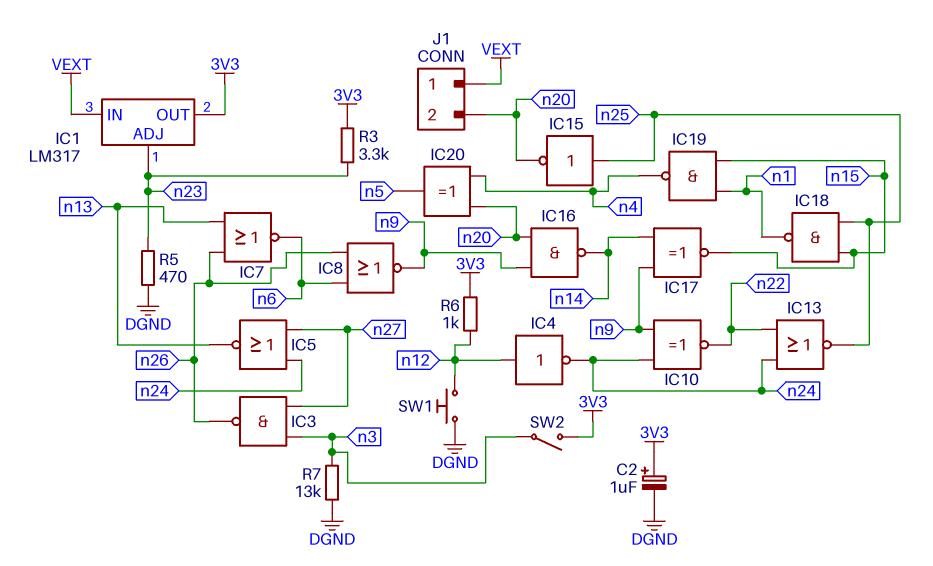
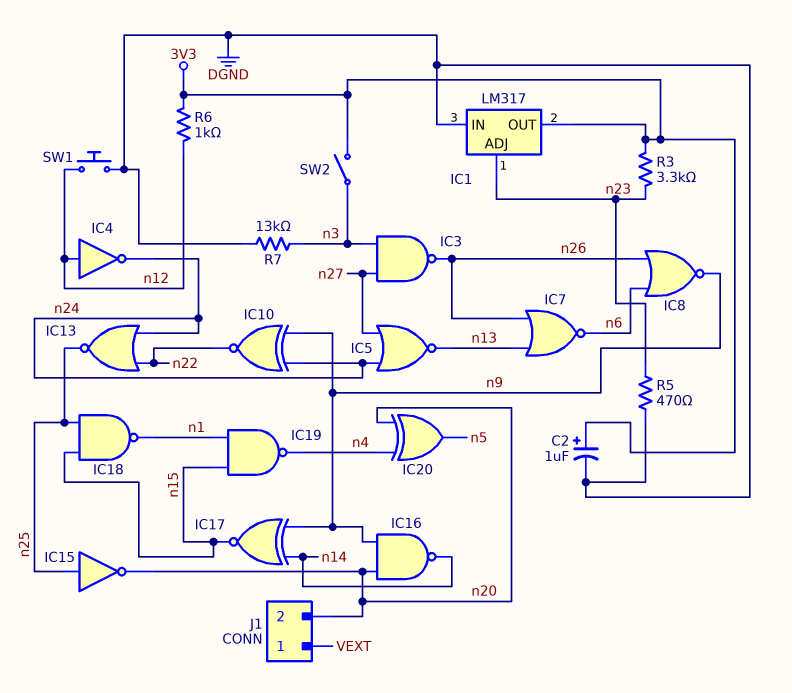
IC1 pin IN: VEXT -> DGND

